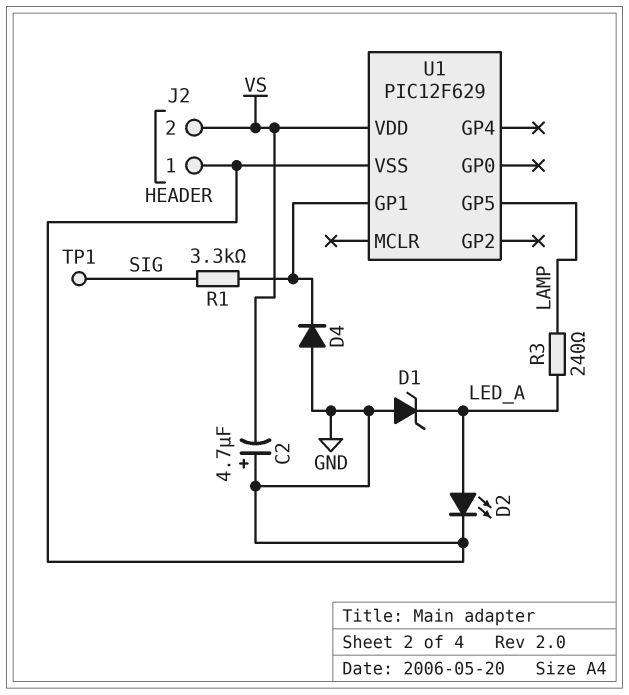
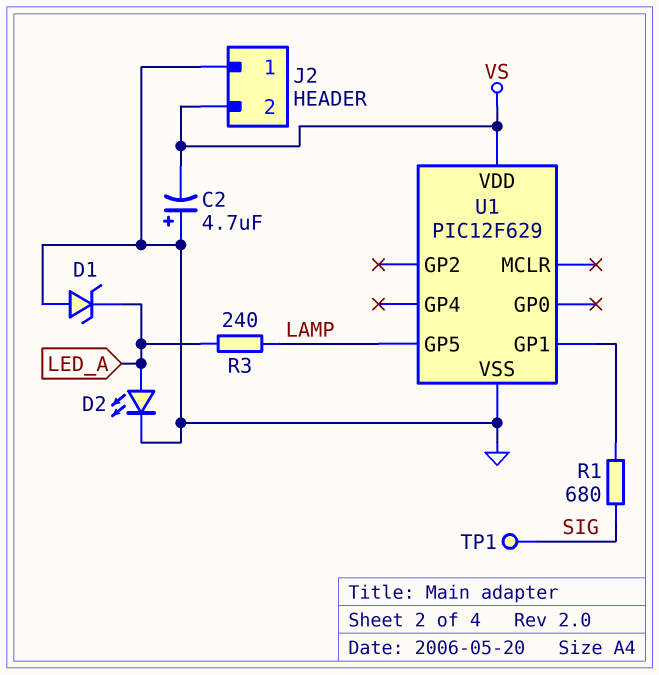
D4: diode (A GND, K U1/GP1) -> none
R1: 3.3k (SIG, U1/GP1) -> 680 (SIG, U1/GP1)

